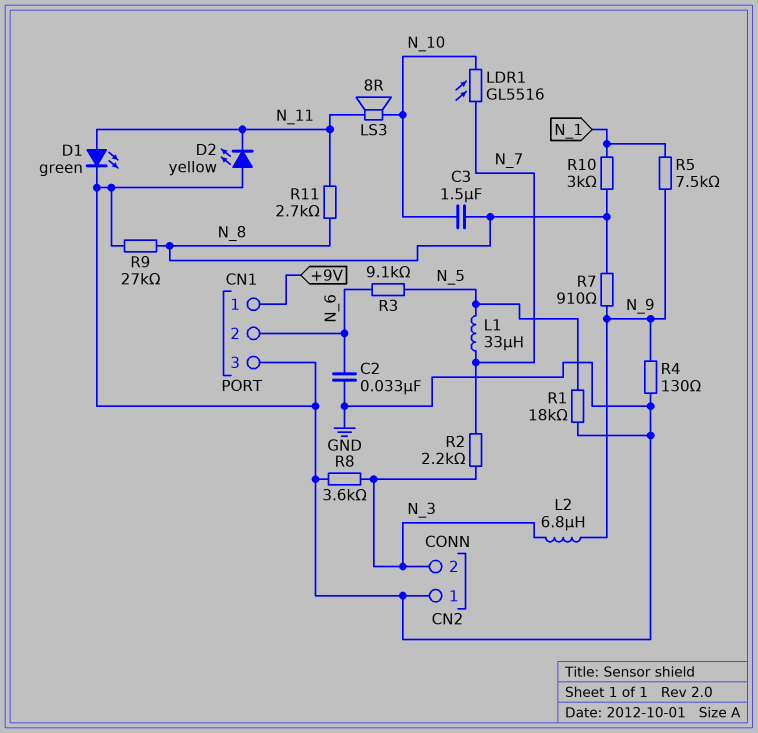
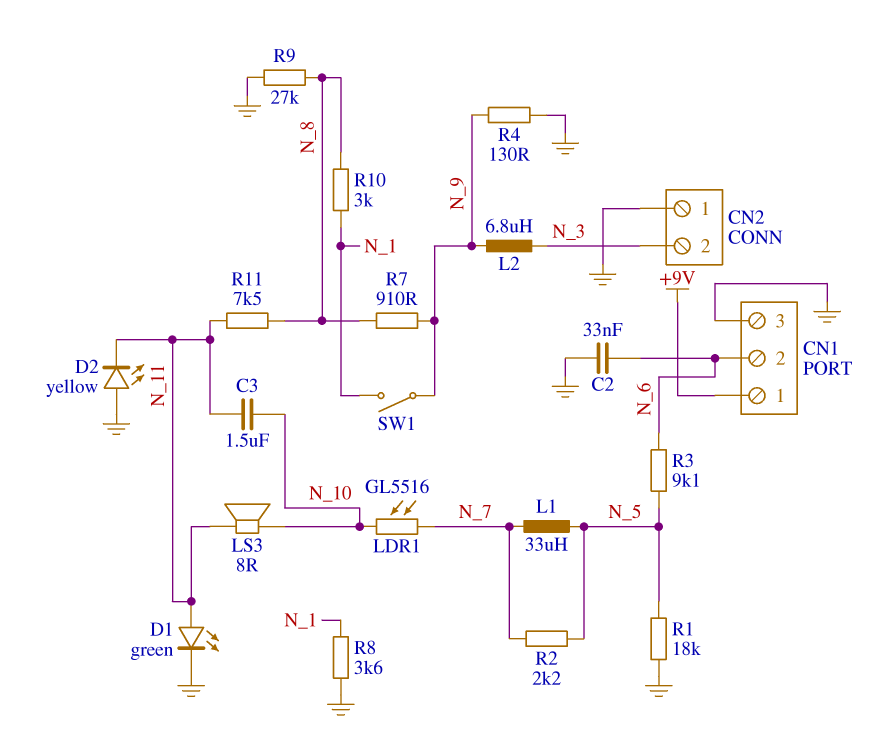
C3: 1.5uF (N_8, N_10) -> 1.5uF (N_10, N_11)
R2: 2.2k (N_3, N_7) -> 2.2k (N_5, N_7)
R5: 7.5k (N_1, N_9) -> none
R8: 3.6k (GND, N_3) -> 3.6k (GND, N_1)
R11: 2.7k (N_8, N_11) -> 7.5k (N_8, N_11)
SW1: none -> switch (N_1, N_9)

